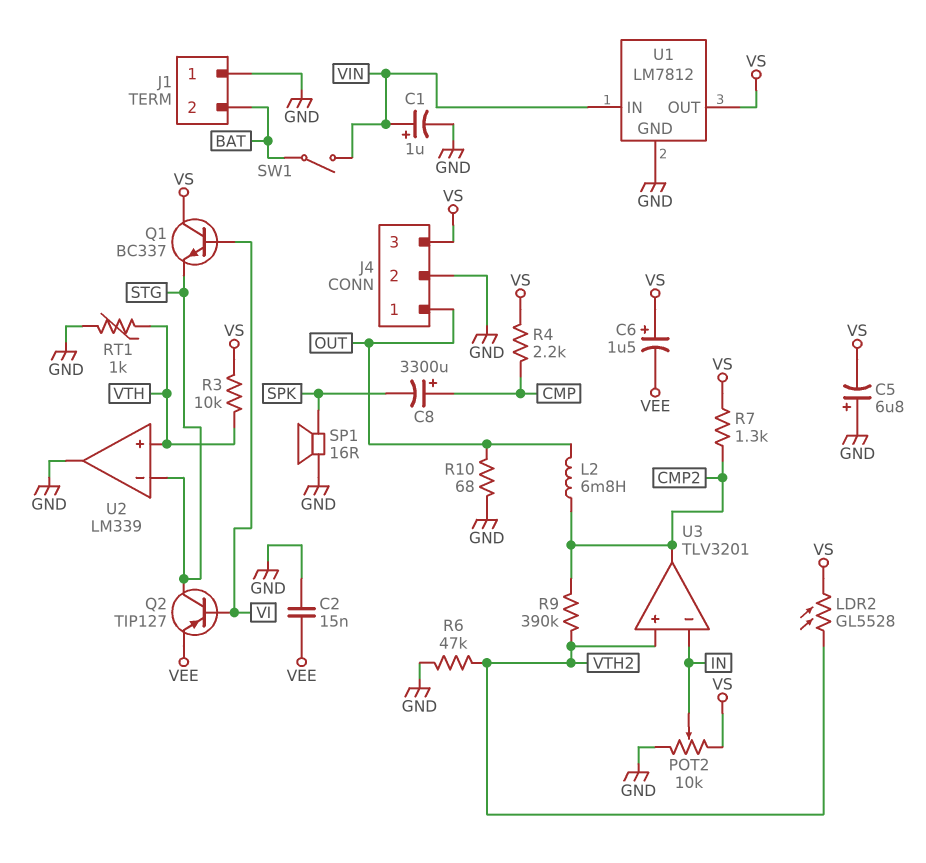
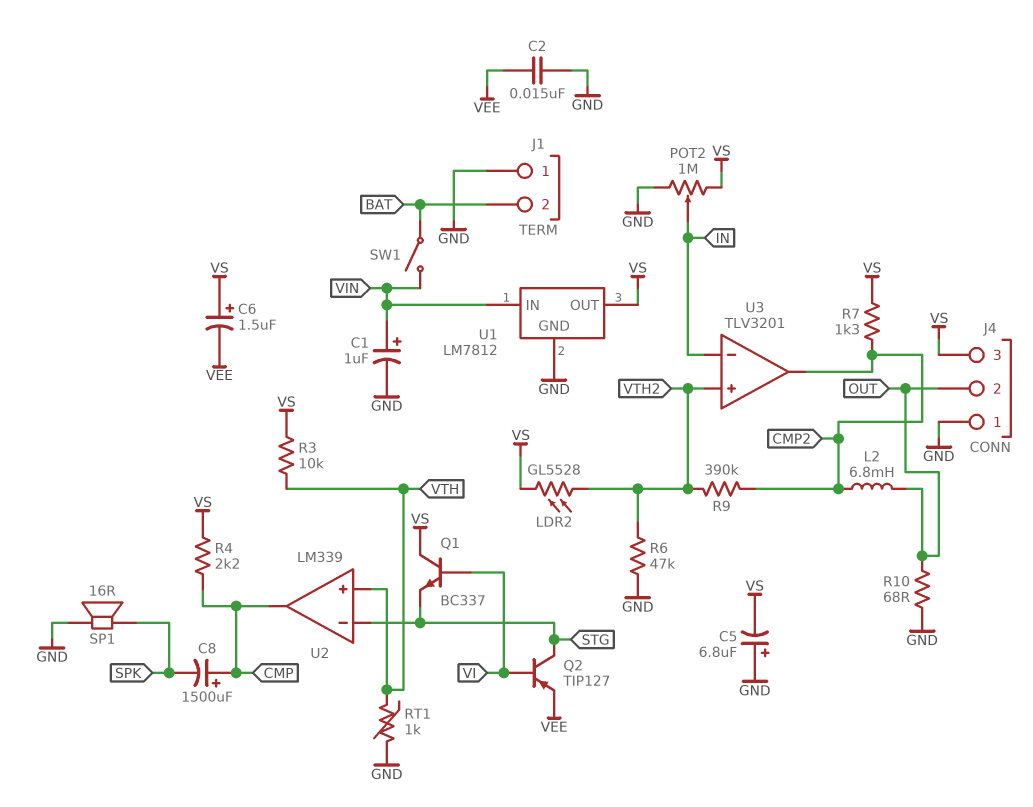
C8: 3300uF (plus CMP, minus SPK) -> 1500uF (plus CMP, minus SPK)
J4 pin 1: OUT -> GND
J4 pin 2: GND -> OUT
POT2: 10k (GND, VS, wiper IN) -> 1M (GND, VS, wiper IN)
U2 pin out: GND -> CMP

